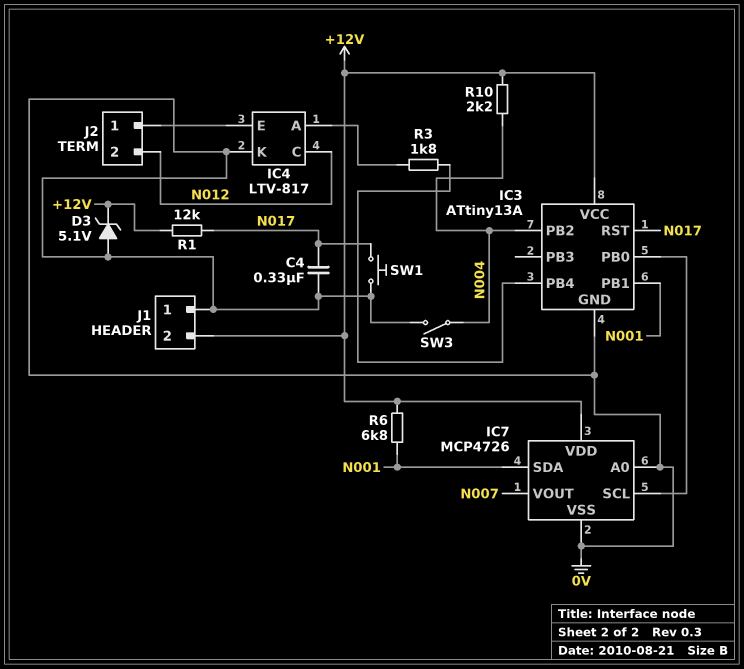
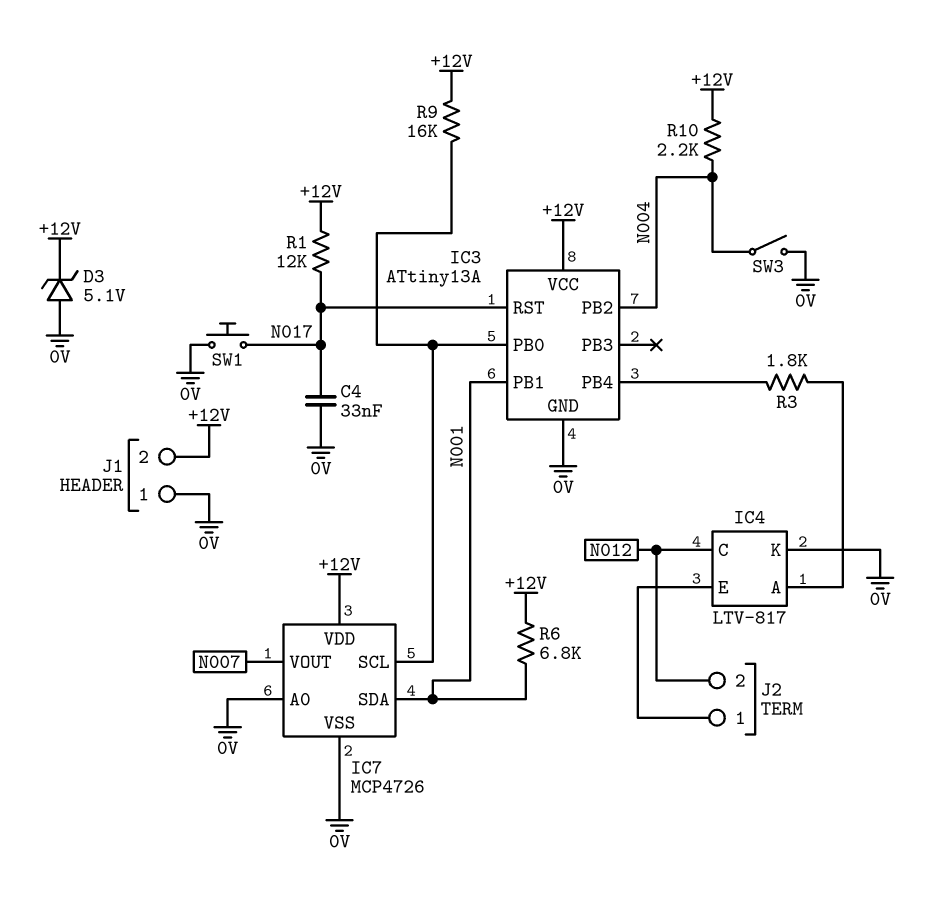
C4: 330nF (0V, N017) -> 33nF (0V, N017)
R9: none -> 16k (+12V, IC3/PB0)

